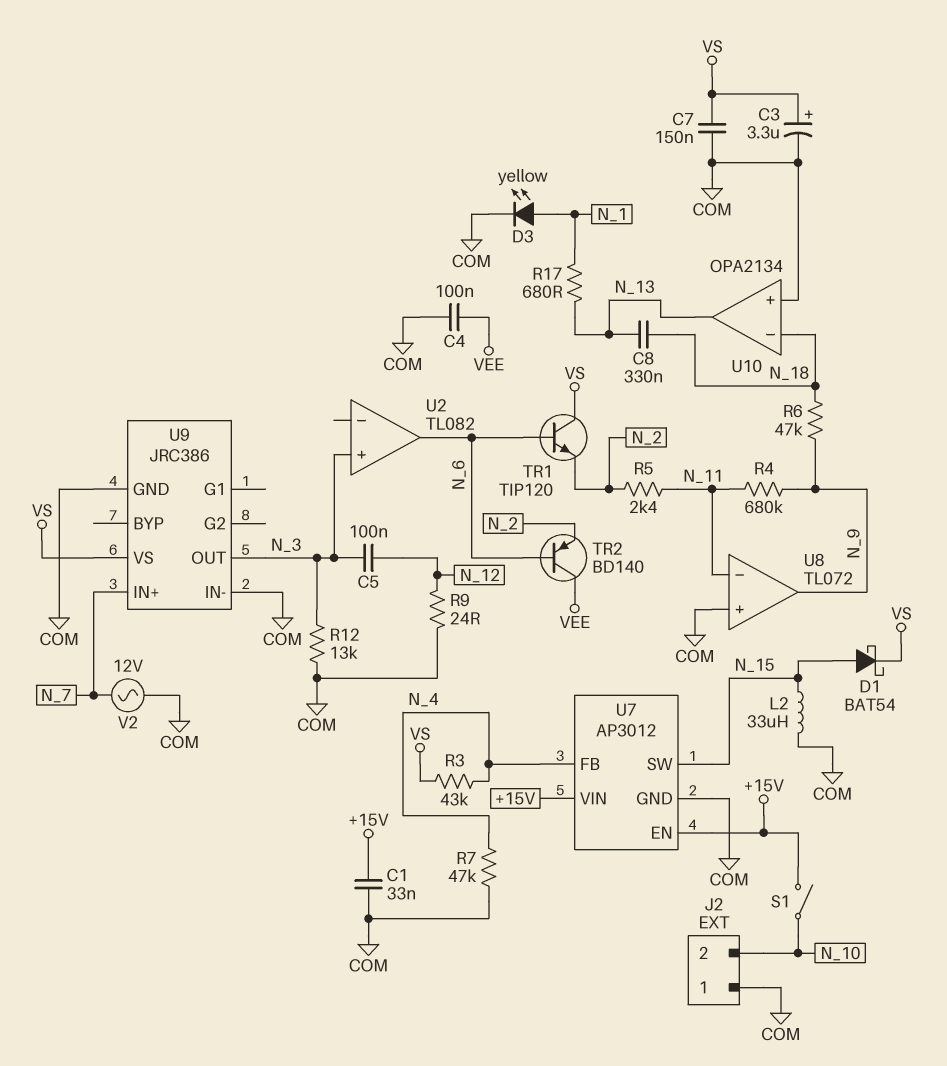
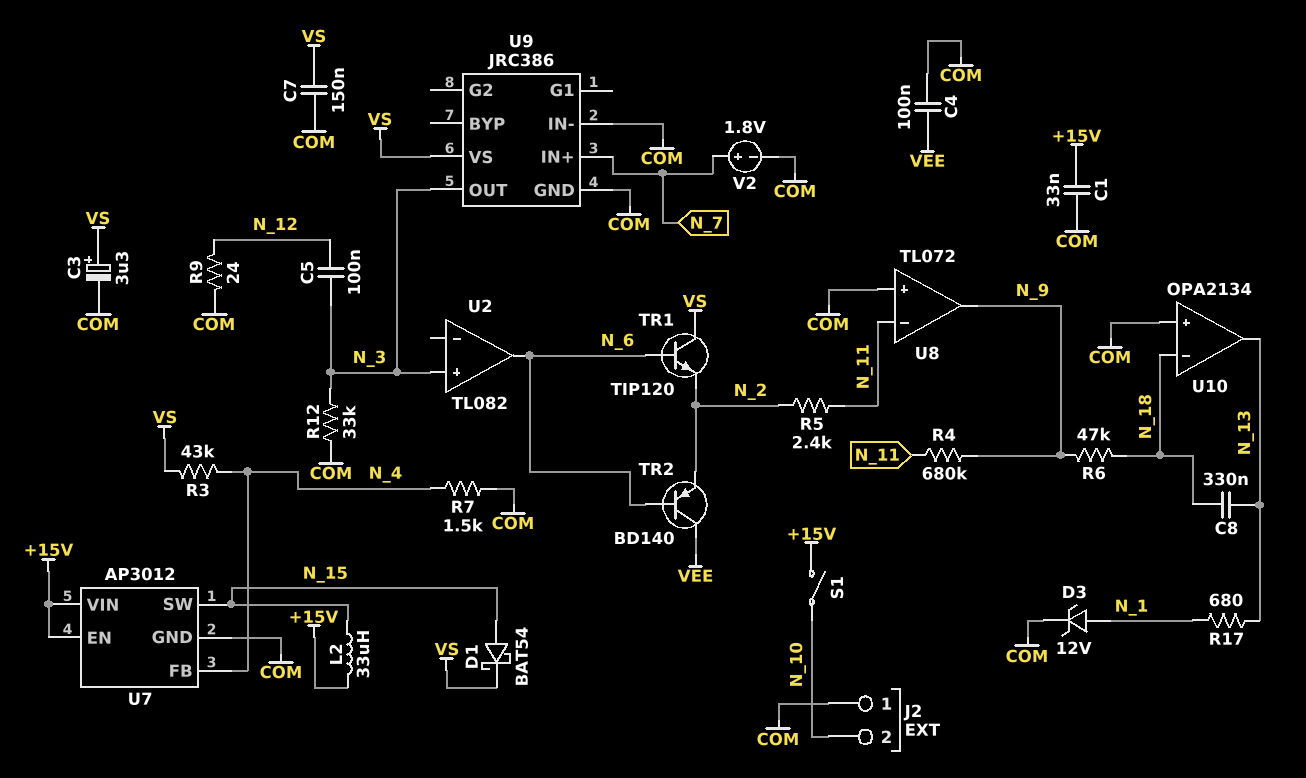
D3: LED yellow (A N_1, K COM) -> zener 12V (A N_1, K COM)
L2: 33uH (COM, N_15) -> 33uH (+15V, N_15)
R7: 47k (COM, N_4) -> 1.5k (COM, N_4)
R12: 13k (COM, N_3) -> 33k (COM, N_3)
V2: AC 12V (COM, N_7) -> 1.8V (plus N_7, minus COM)

